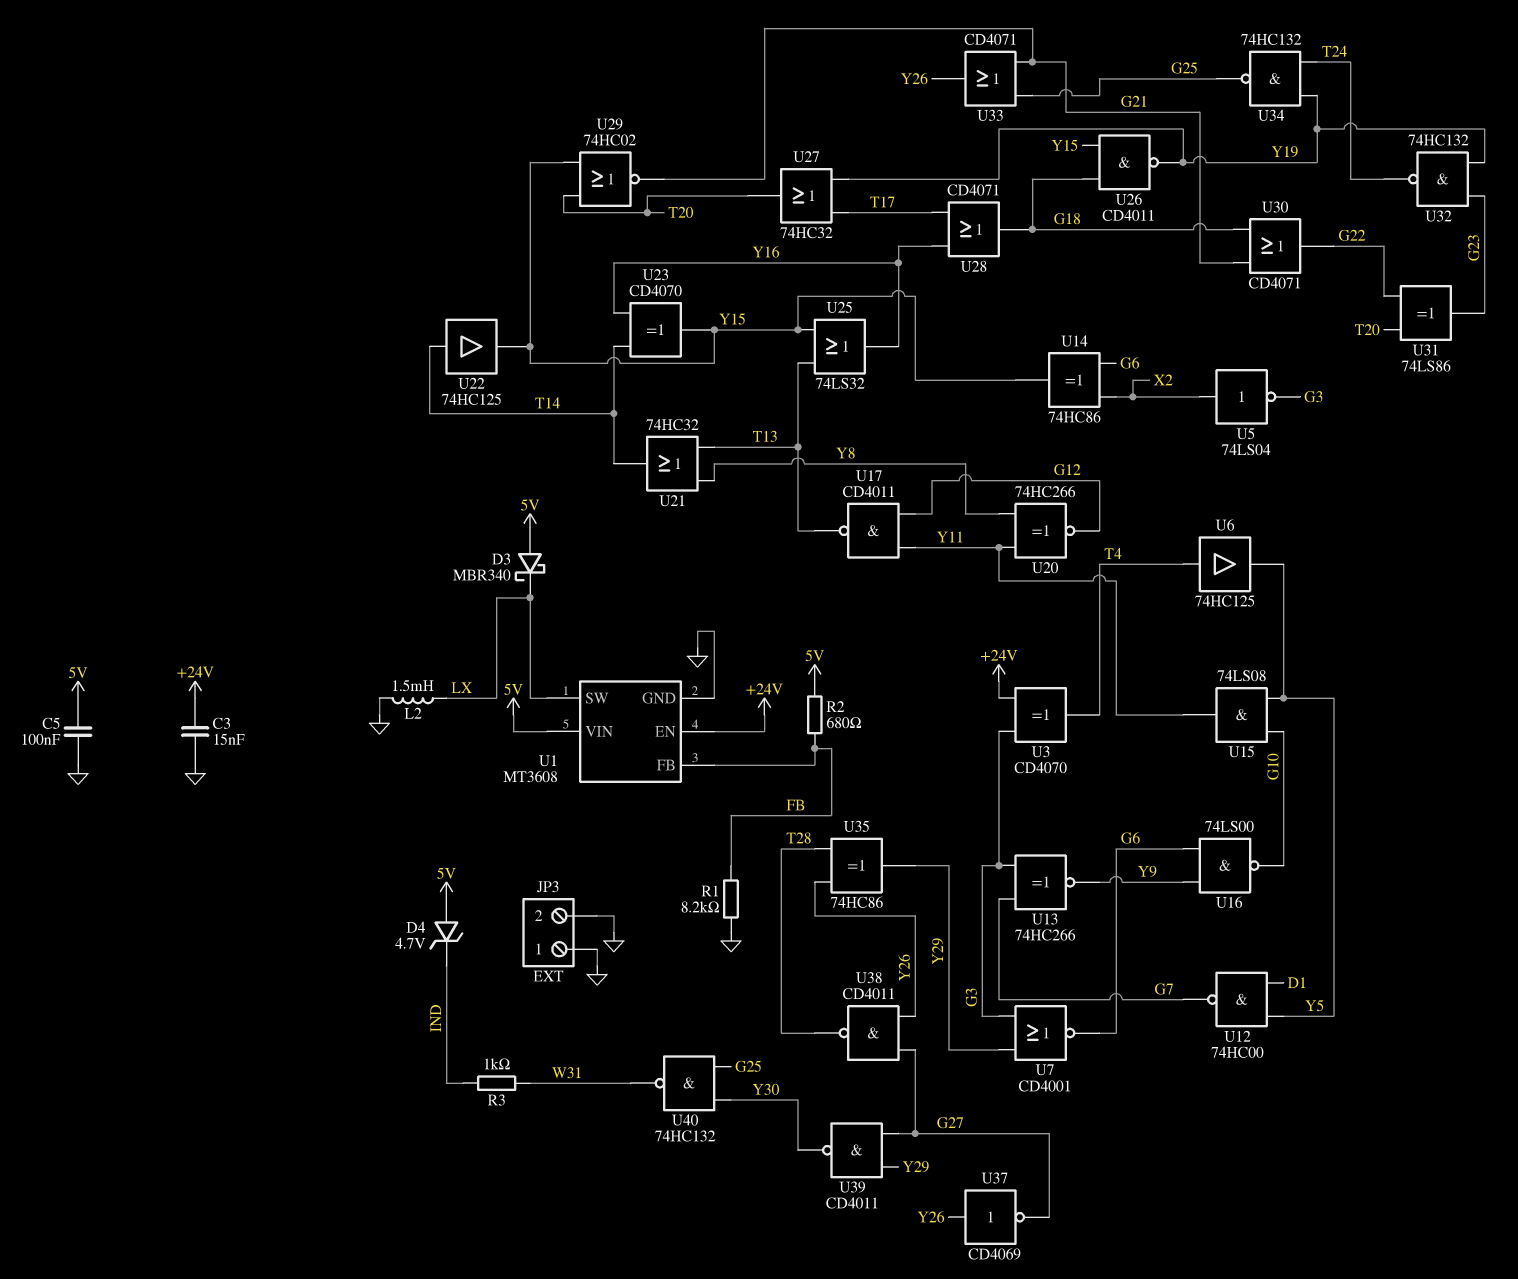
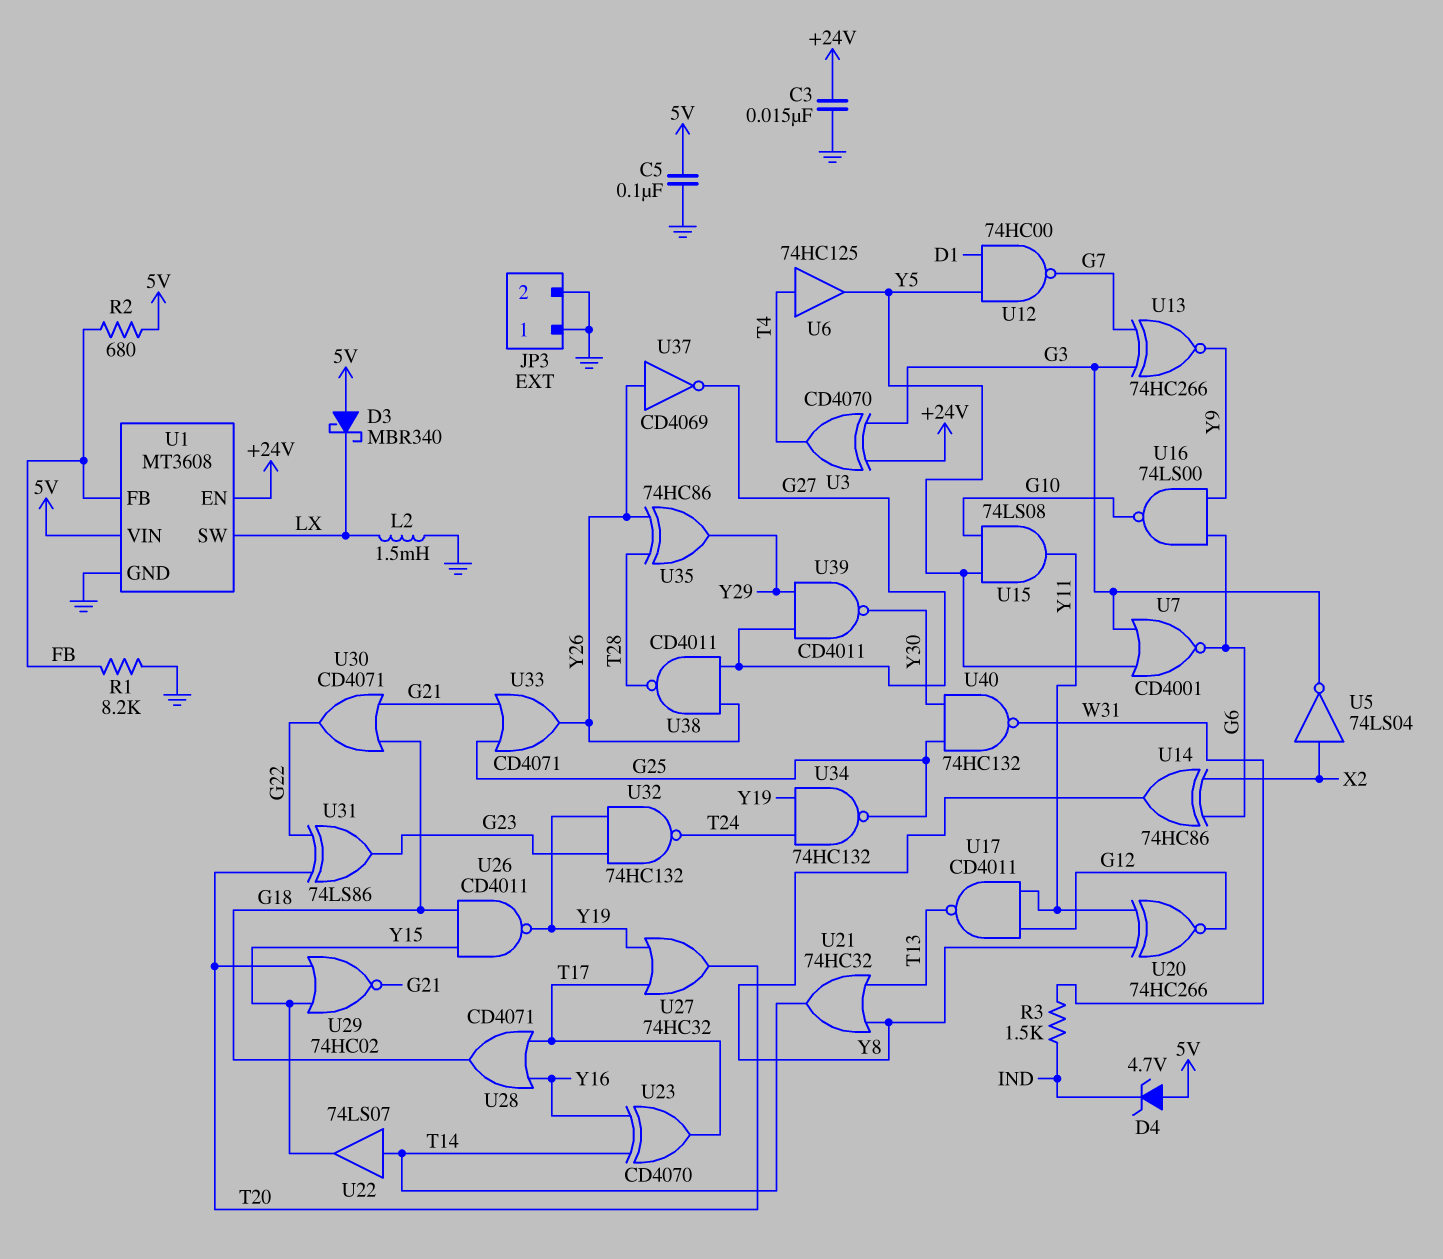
R3: 1k (IND, W31) -> 1.5k (IND, W31)
U7: NOR CD4001 (in G3, in Y29, out G6) -> NOR CD4001 (in G3, in Y5, out G6)
U14: XOR 74HC86 (in G6, in X2, out Y15) -> XOR 74HC86 (in G6, in X2, out Y8)
U22: buffer 74HC125 (in T14, out Y15) -> buffer 74LS07 (in T14, out Y15)
U23: XOR CD4070 (in T14, in Y16, out Y15) -> XOR CD4070 (in T14, in Y16, out T17)
U25: OR 74LS32 (in T13, in Y15, out Y16) -> none

